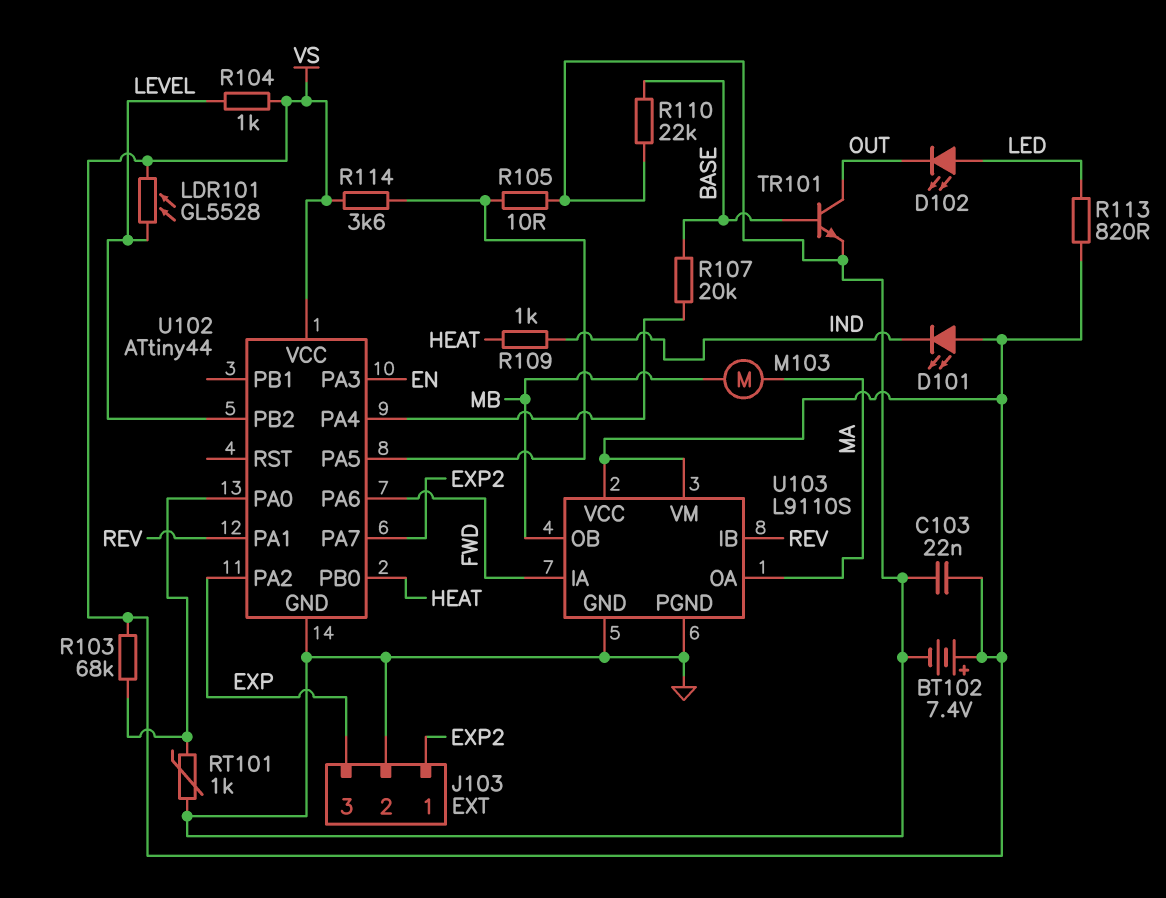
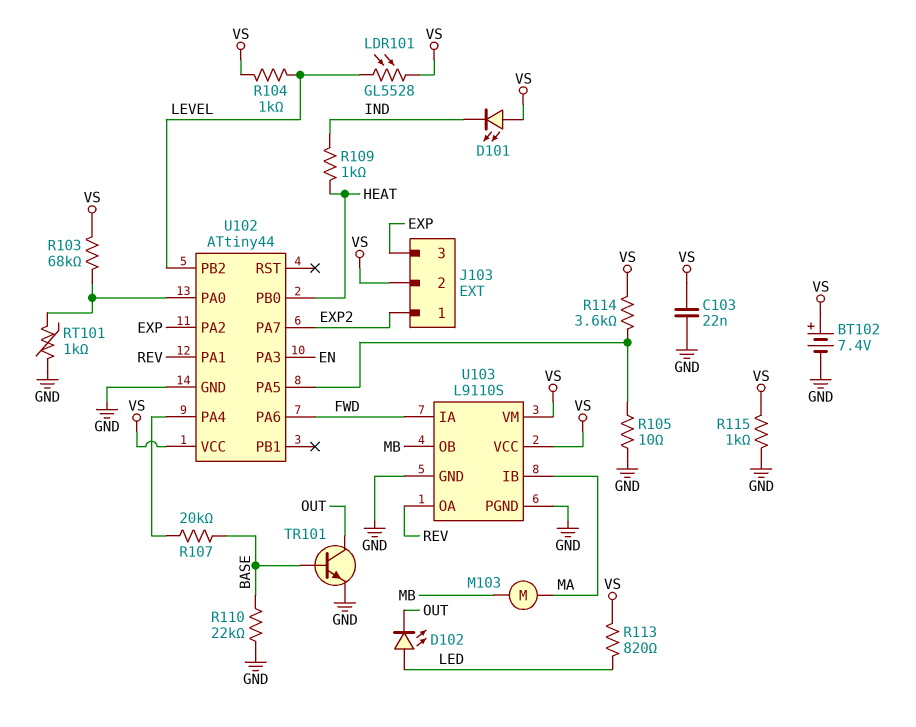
J103 pin 2: GND -> VS
R115: none -> 1k (GND, VS)
U103 pin IB: REV -> MA
U103 pin OA: MA -> REV

